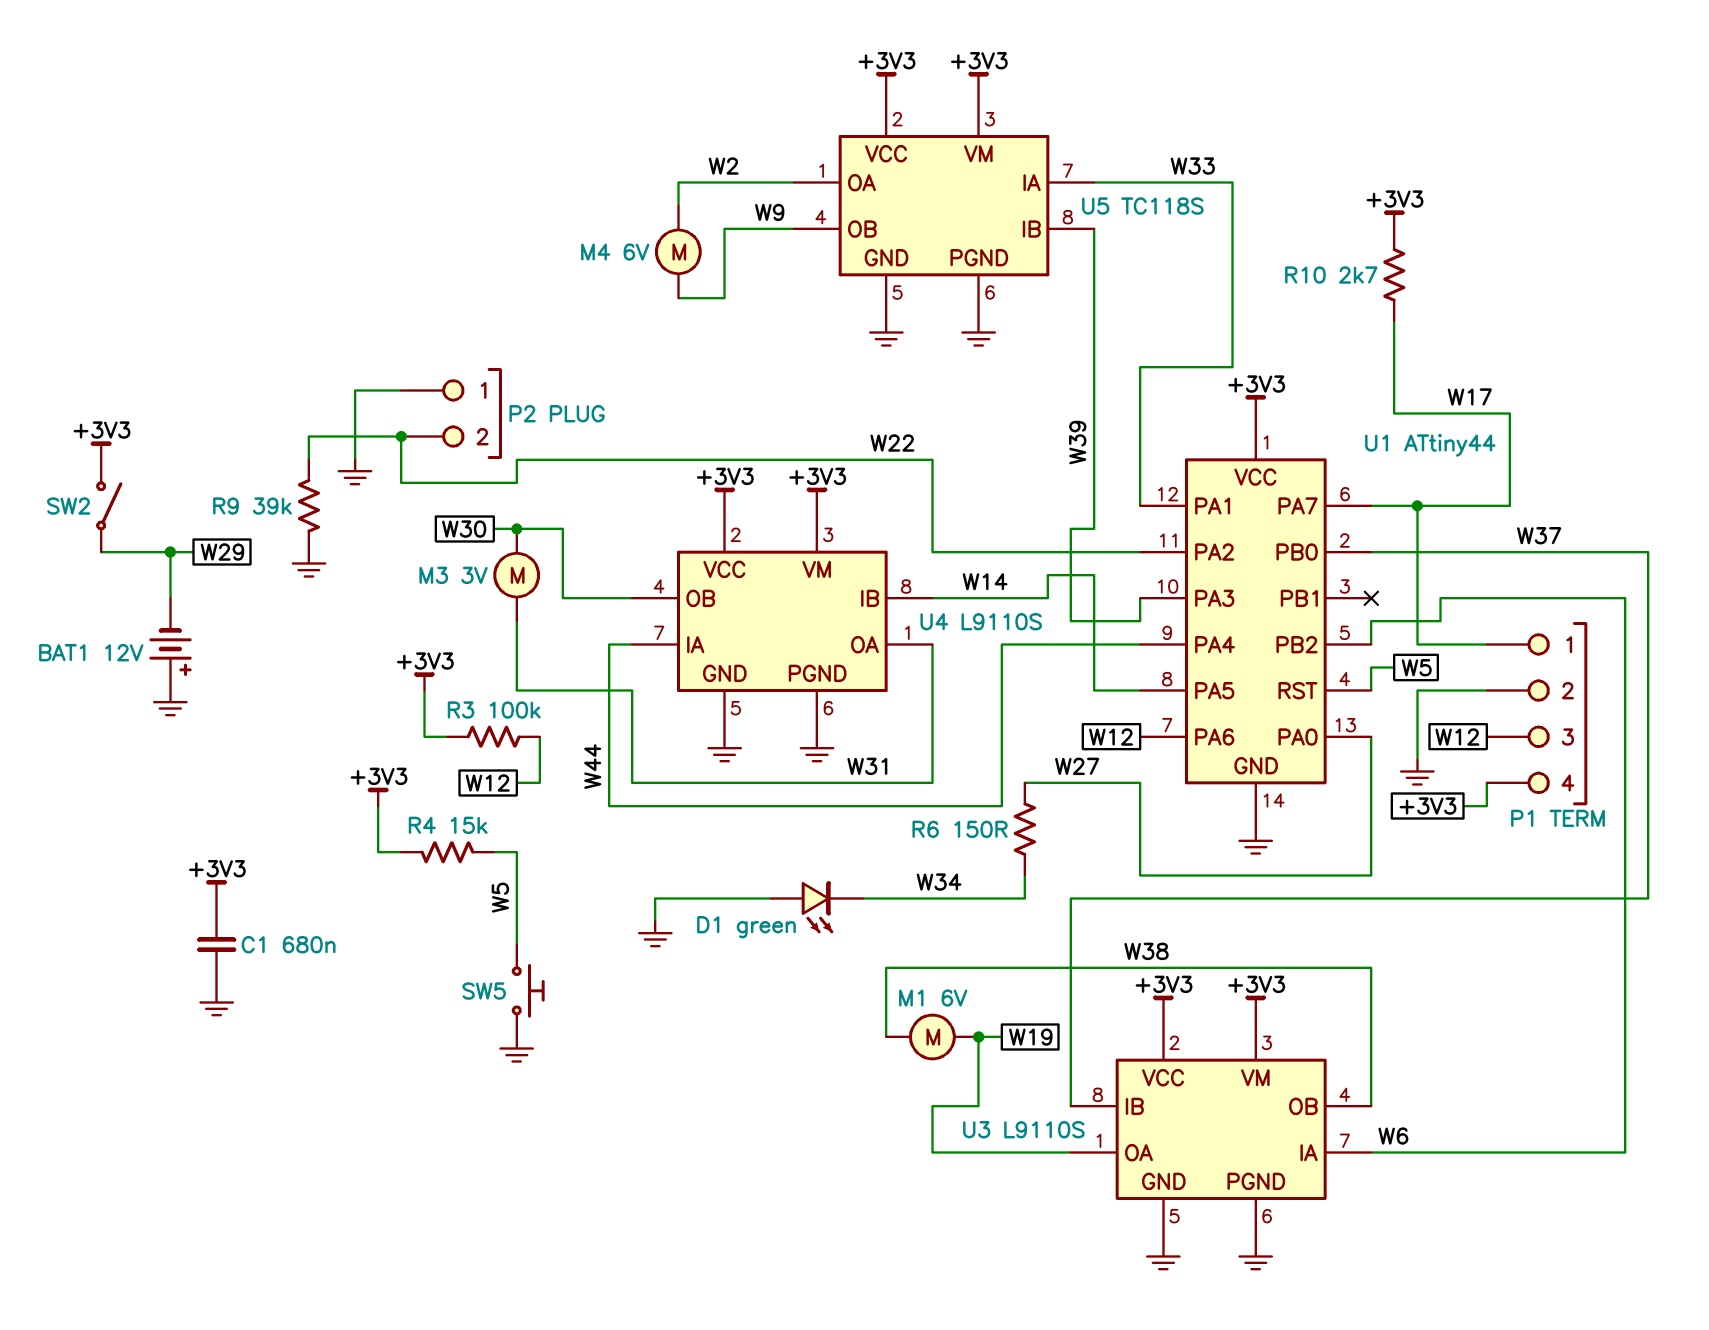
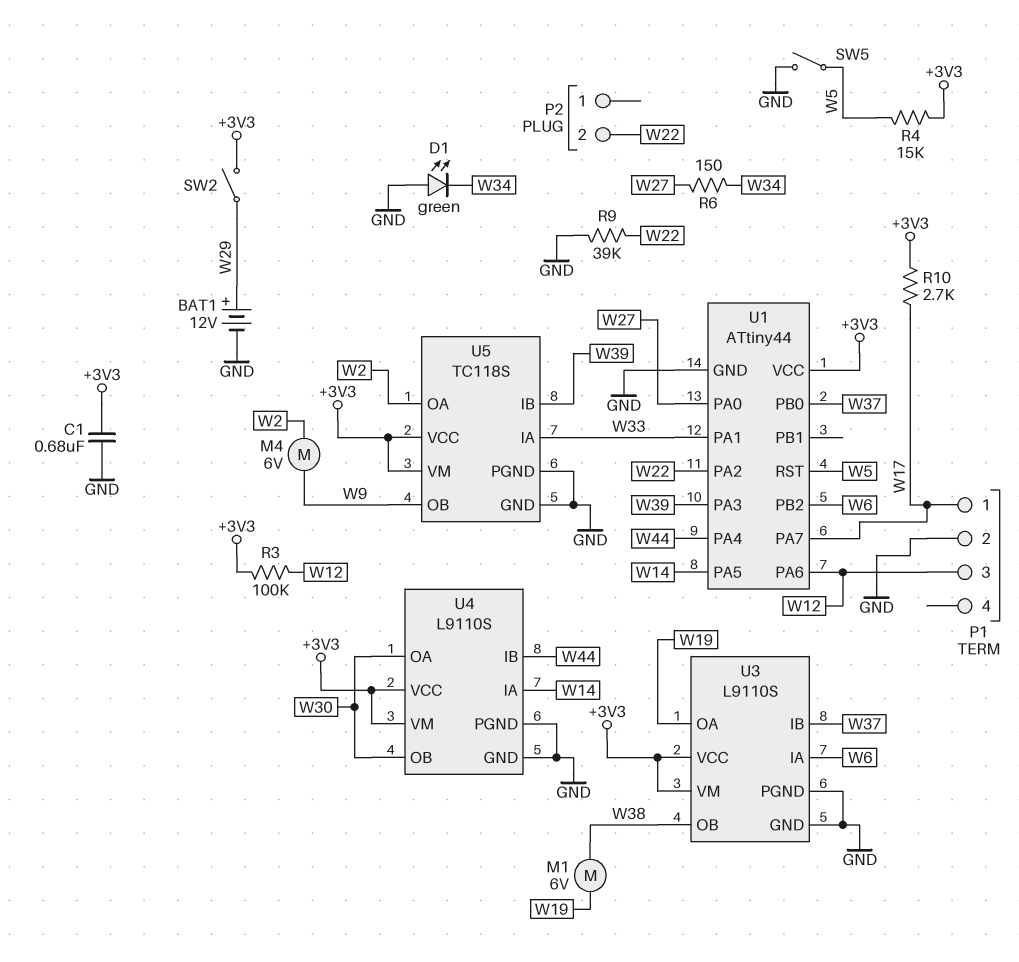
BAT1: 12V (plus GND, minus W29) -> 12V (plus W29, minus GND)
M3: motor 3V (W30, W31) -> none
P1 pin 4: +3V3 -> none
P2 pin 1: GND -> none
SW5: button (GND, W5) -> switch (GND, W5)
U4 pin IA: W44 -> W14
U4 pin IB: W14 -> W44
U4 pin OA: W31 -> W30

